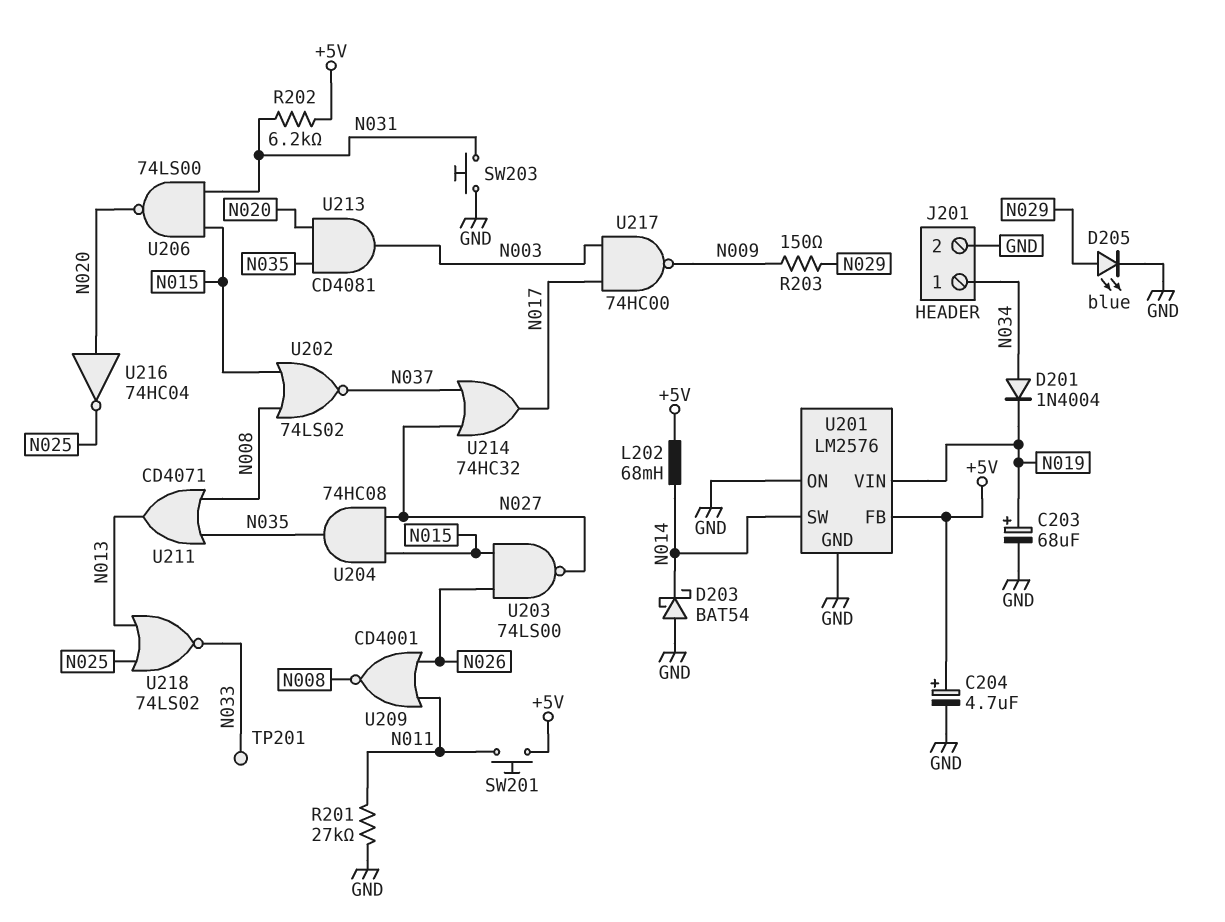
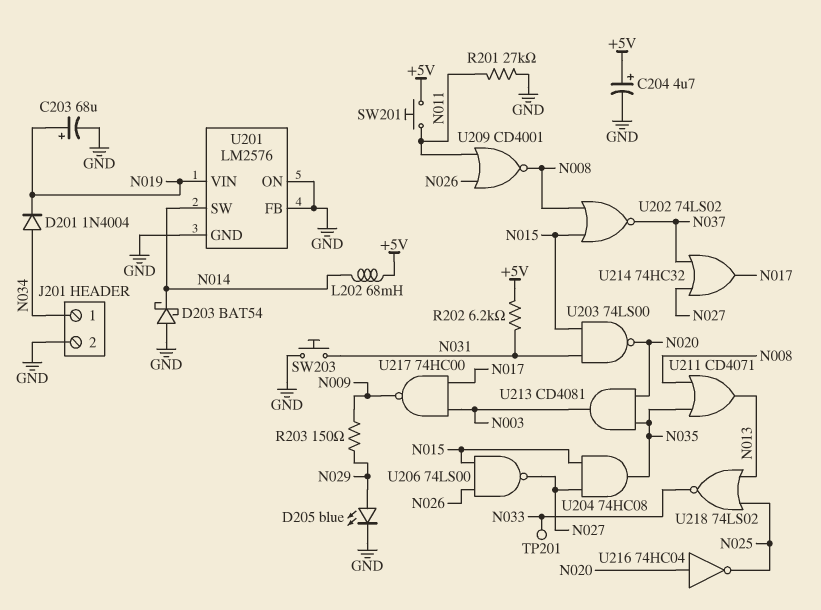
U201 pin FB: +5V -> GND
U203: NAND 74LS00 (in N015, in N026, out N027) -> NAND 74LS00 (in N015, in N031, out N020)
U206: NAND 74LS00 (in N015, in N031, out N020) -> NAND 74LS00 (in N015, in N026, out N027)

